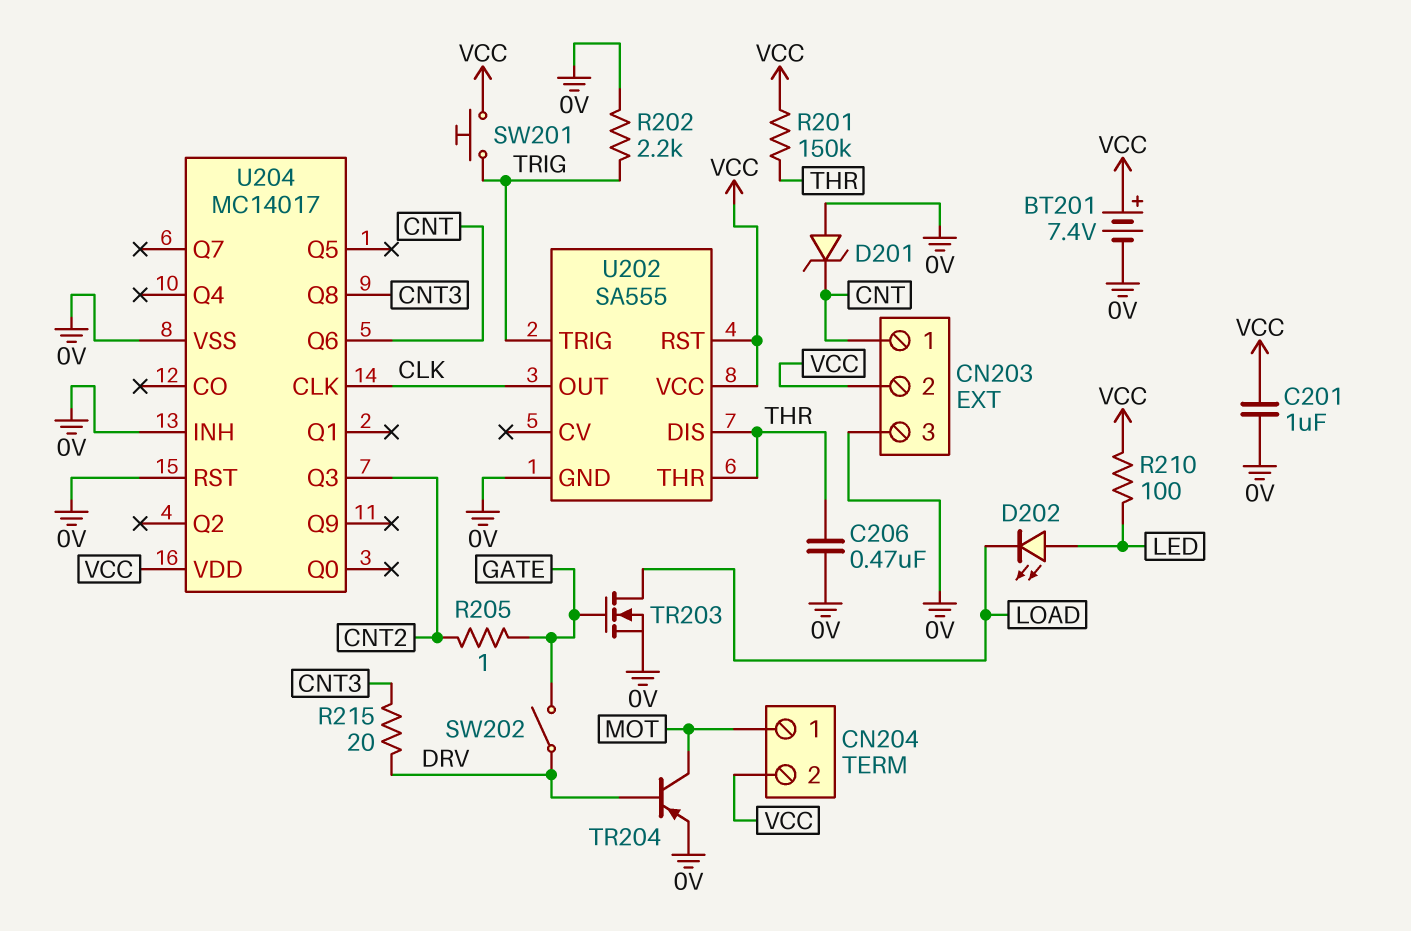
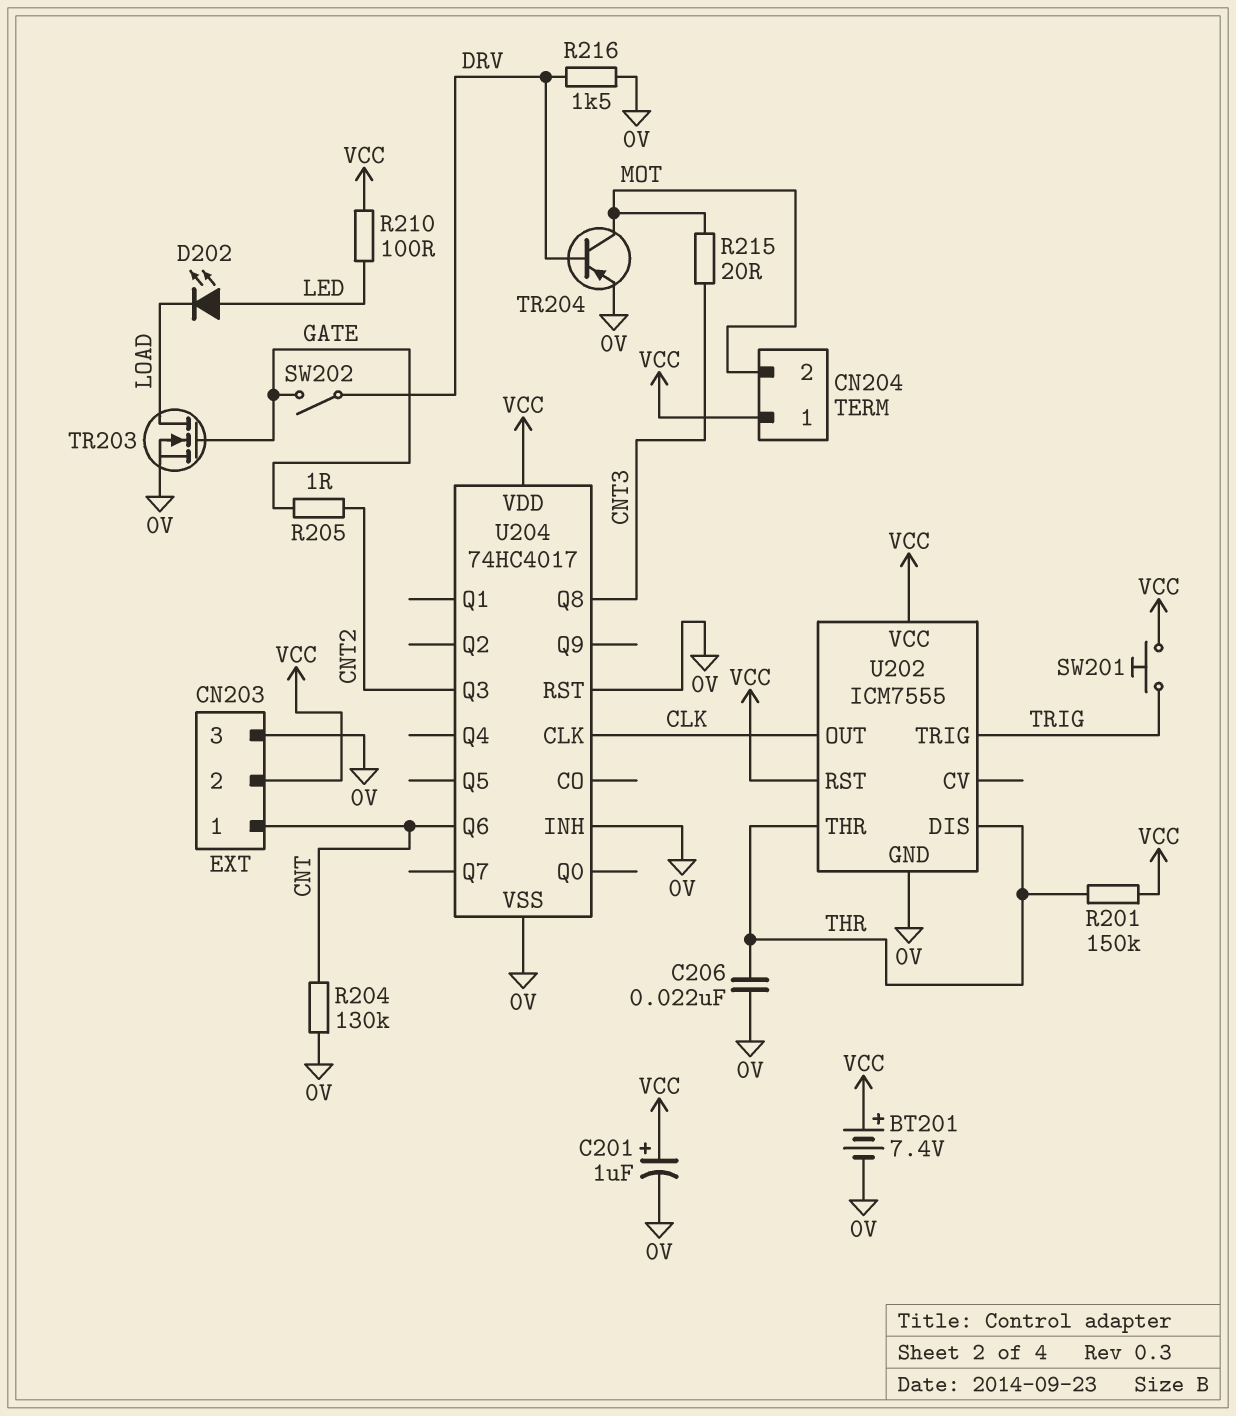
C201: 1uF (0V, VCC) -> 1uF (plus VCC, minus 0V)
C206: 470nF (0V, THR) -> 22nF (0V, THR)
CN204 pin 1: MOT -> VCC
CN204 pin 2: VCC -> MOT
D201: zener (A 0V, K CNT) -> none
R202: 2.2k (0V, TRIG) -> none
R204: none -> 130k (0V, CNT)
R215: 20 (CNT3, DRV) -> 20 (CNT3, MOT)
R216: none -> 1.5k (0V, DRV)
U202: SA555 -> ICM7555
U204: MC14017 -> 74HC4017

